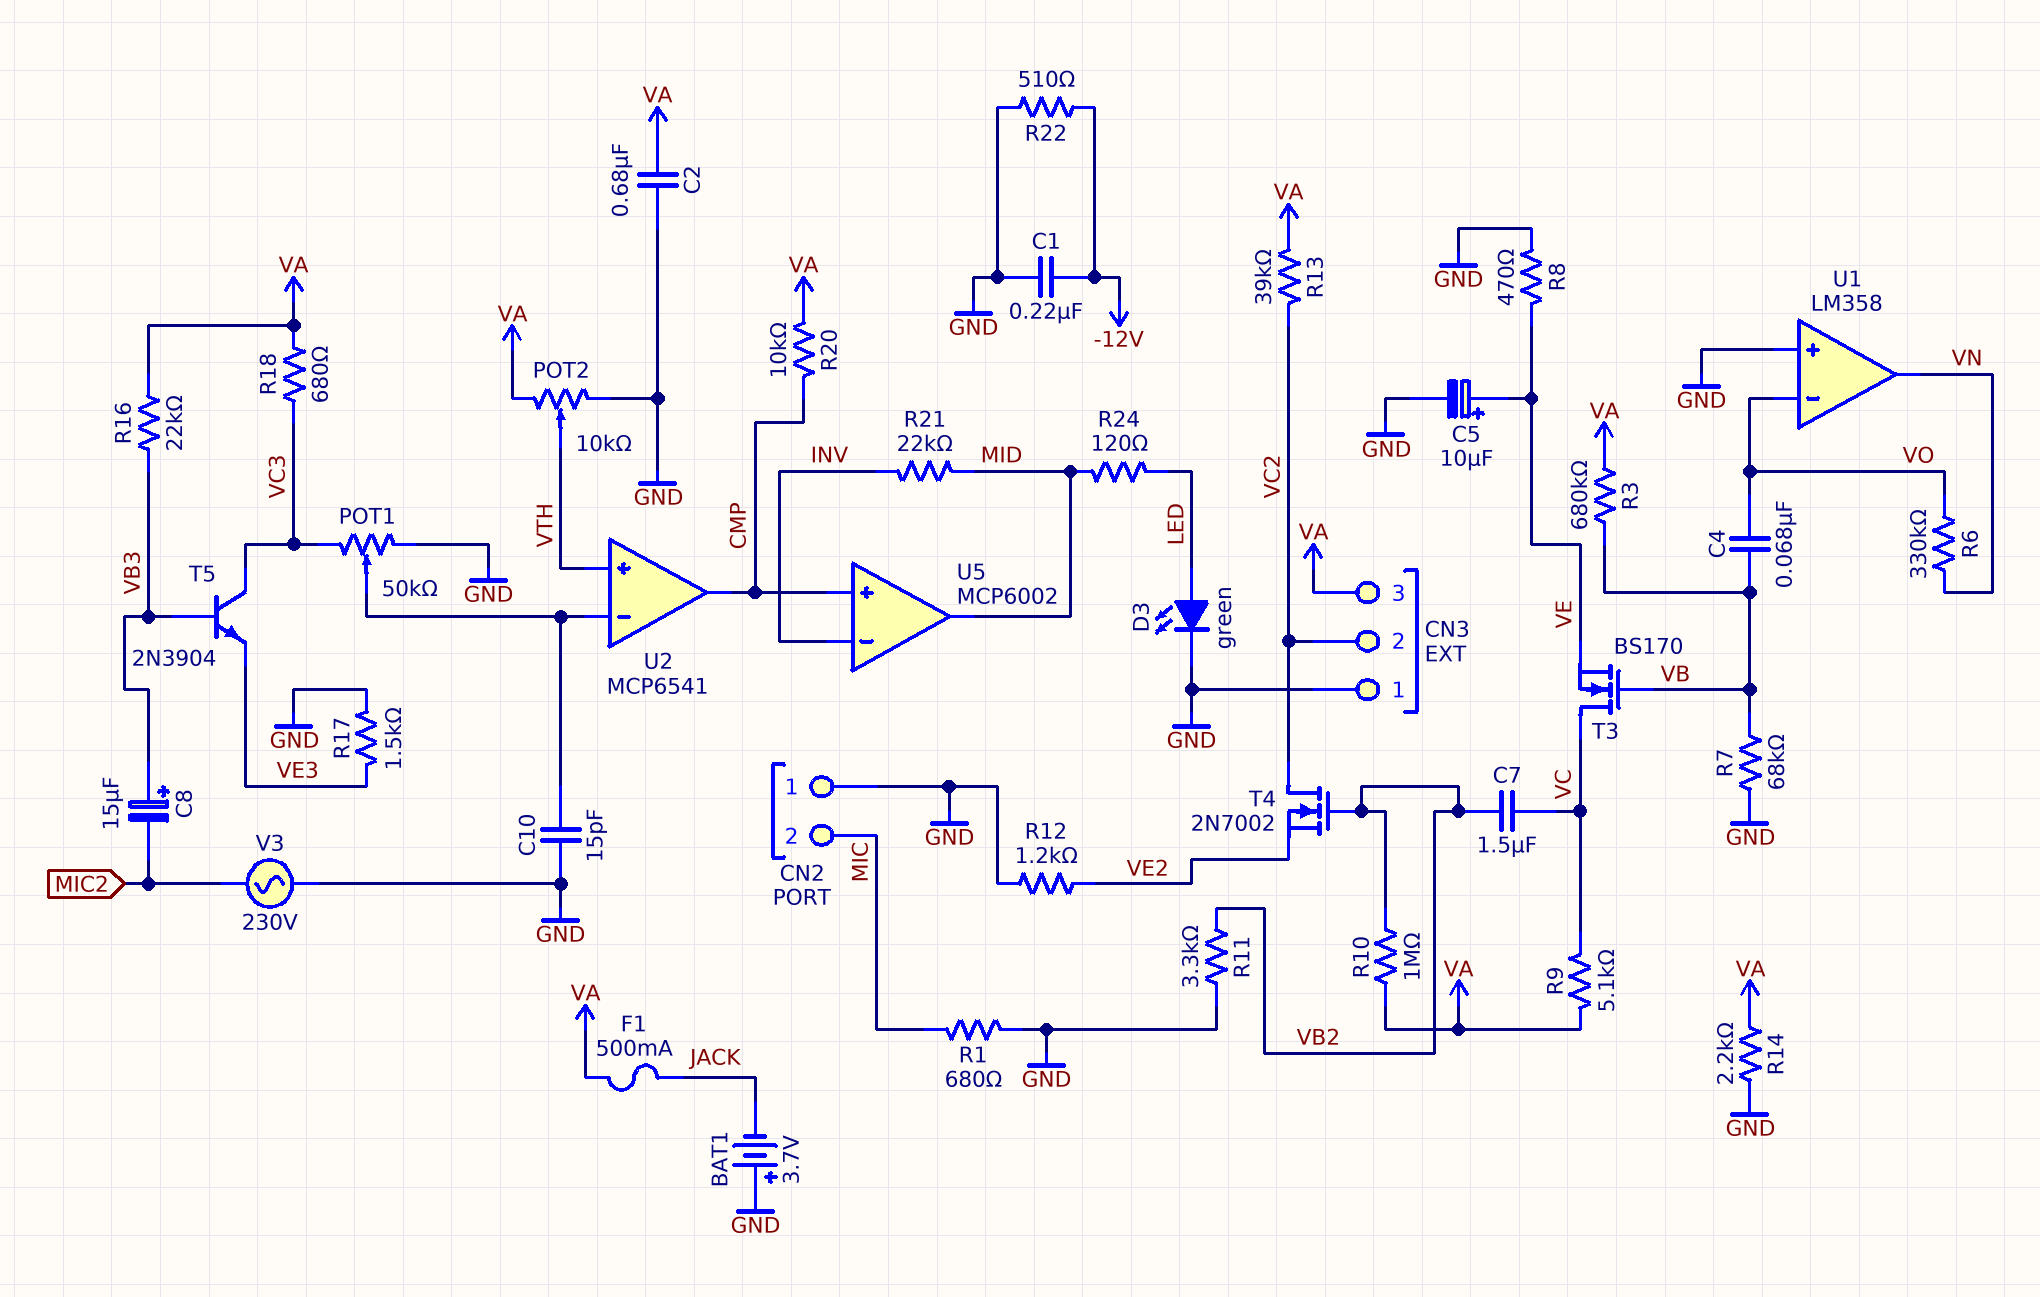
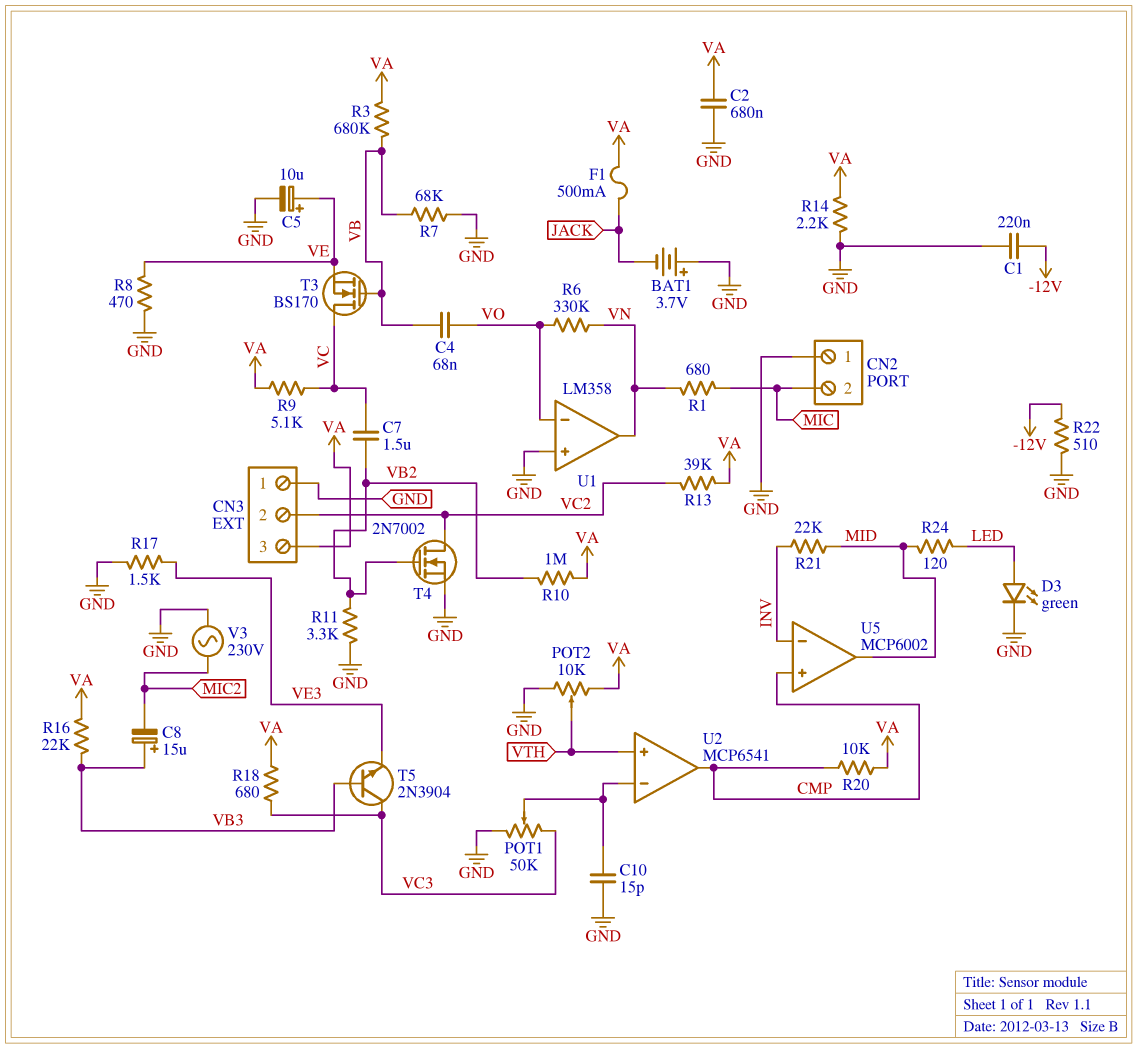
R1: 680 (GND, MIC) -> 680 (MIC, VN)
R12: 1.2k (GND, VE2) -> none
T4: NMOS 2N7002 (G VB2, D VC2, S VE2) -> NMOS 2N7002 (G VB2, D VC2, S GND)

